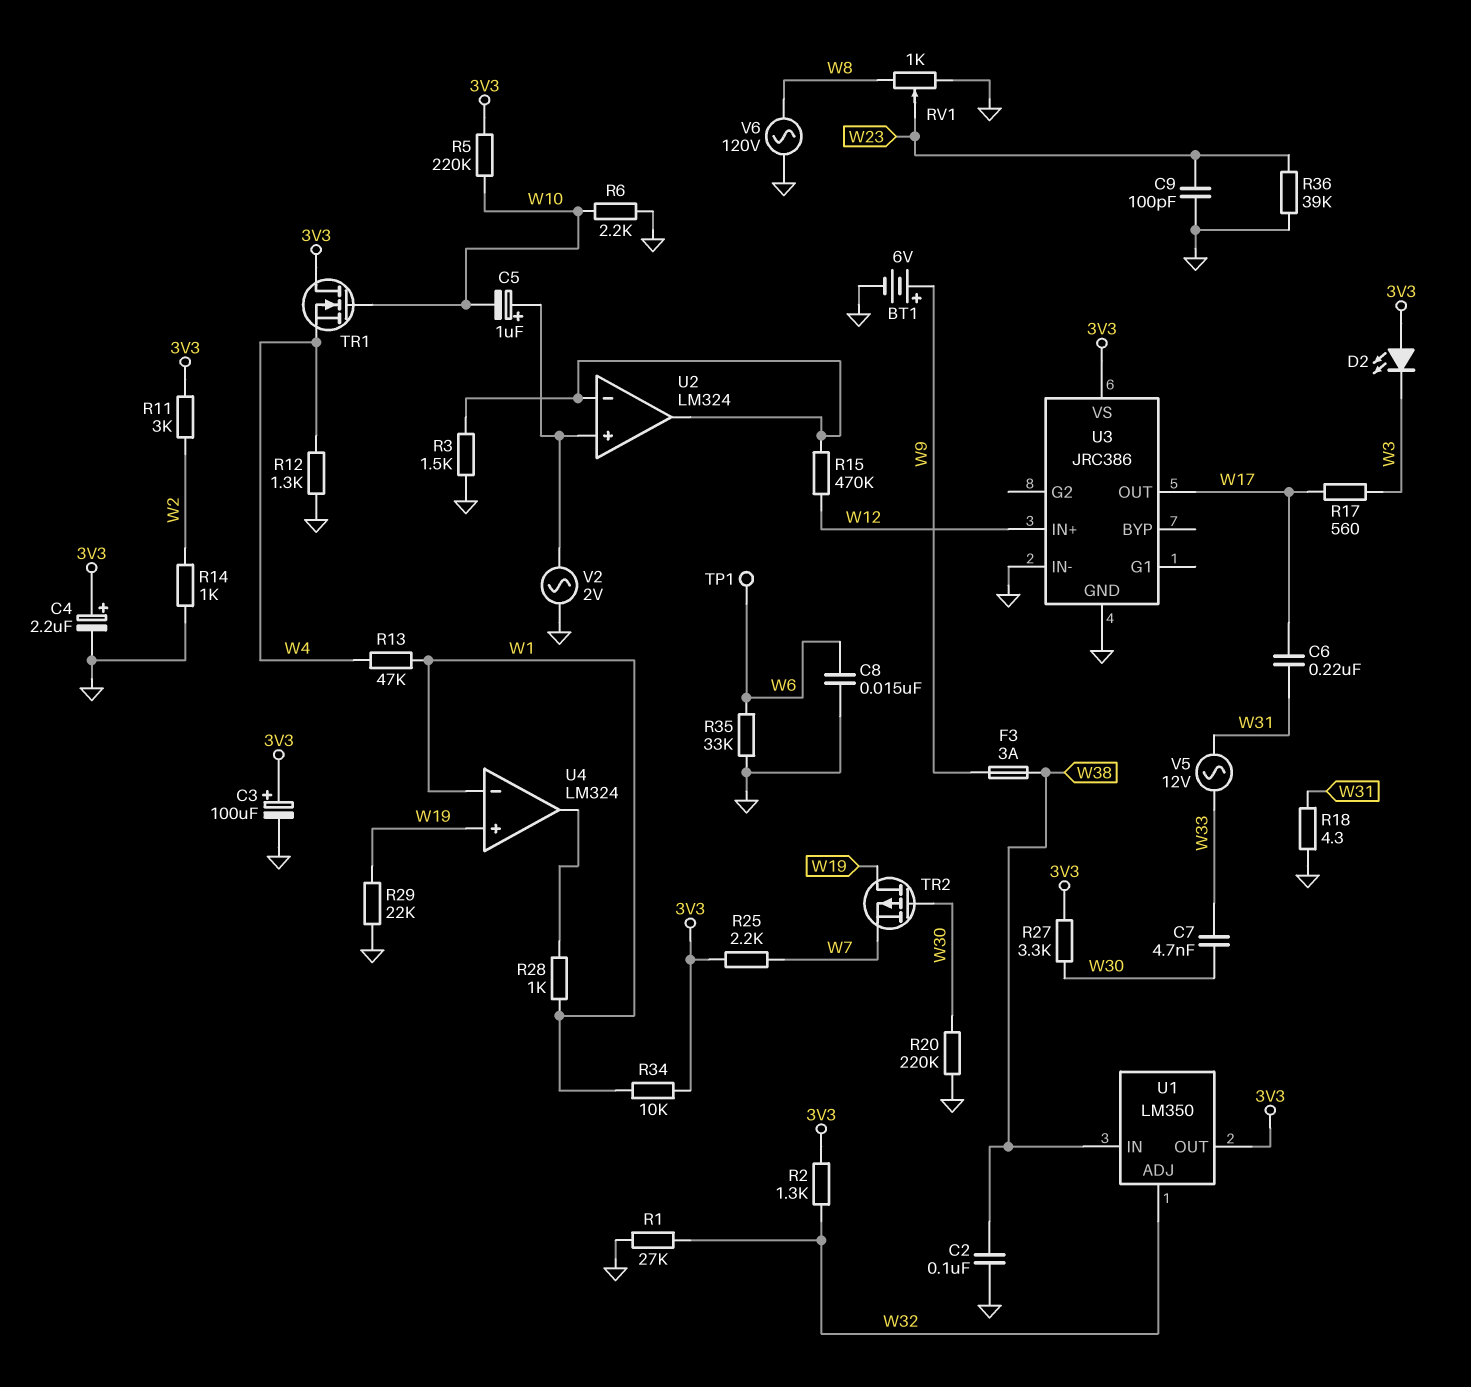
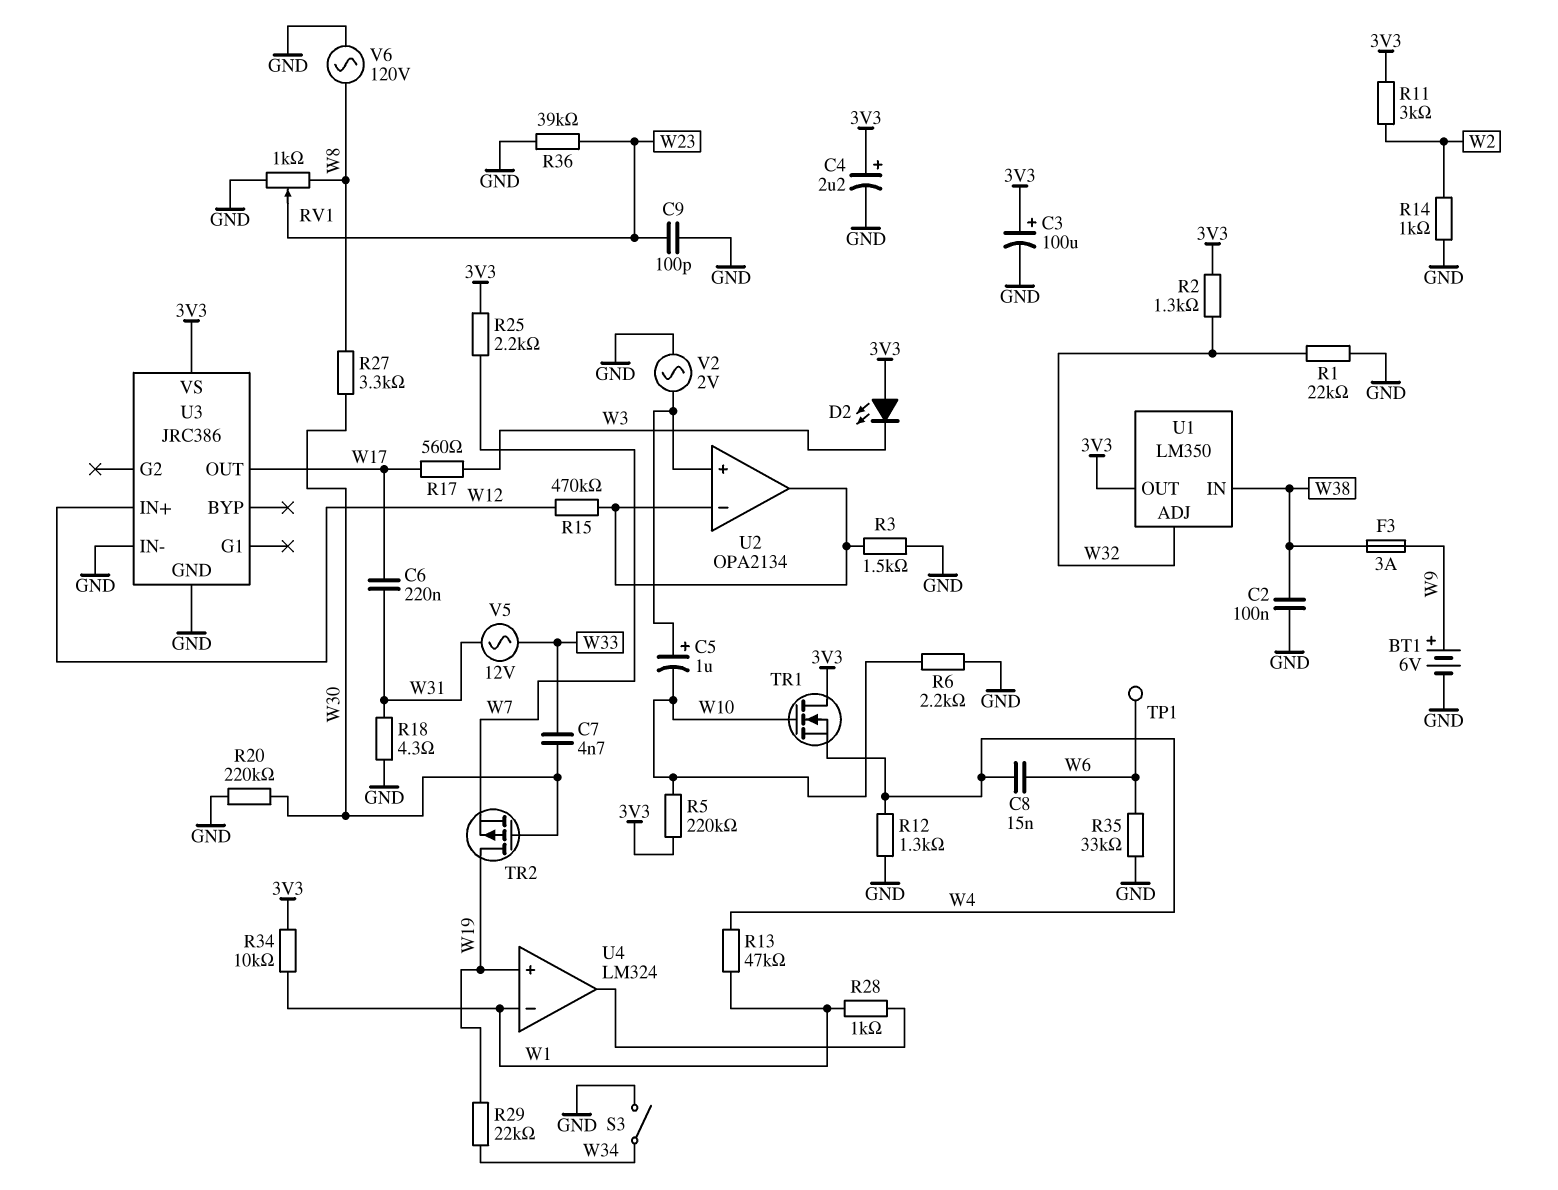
C8: 15nF (GND, W6) -> 15nF (W4, W6)
R1: 27k (GND, W32) -> 22k (GND, W32)
R27: 3.3k (3V3, W30) -> 3.3k (W8, W30)
R29: 22k (GND, W19) -> 22k (W19, W34)
S3: none -> switch (GND, W34)
U2: LM324 -> OPA2134

